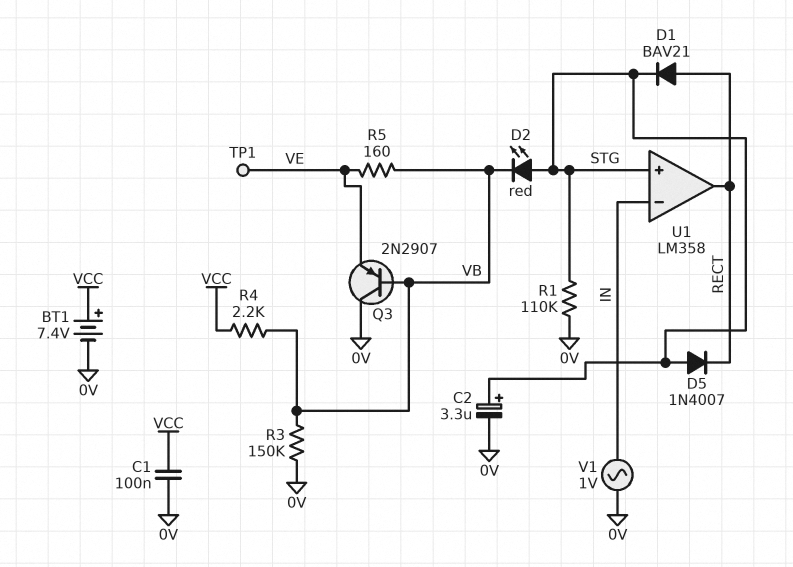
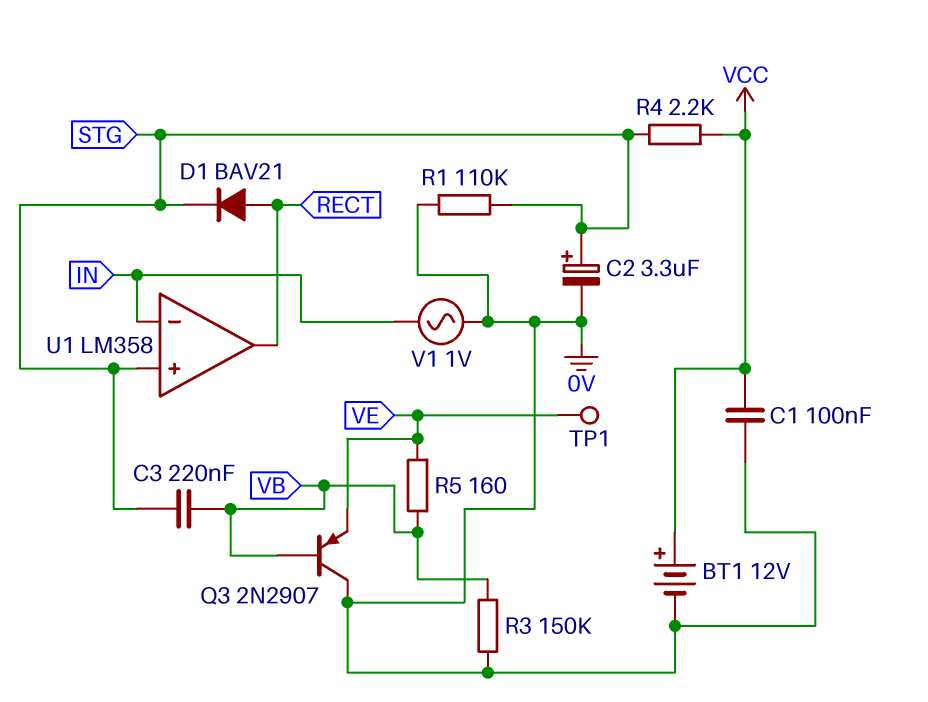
BT1: 7.4V (plus VCC, minus 0V) -> 12V (plus VCC, minus 0V)
C3: none -> 220nF (STG, VB)
D2: LED red (A STG, K VB) -> none
D5: diode 1N4007 (A STG, K RECT) -> none
R4: 2.2k (VB, VCC) -> 2.2k (STG, VCC)

